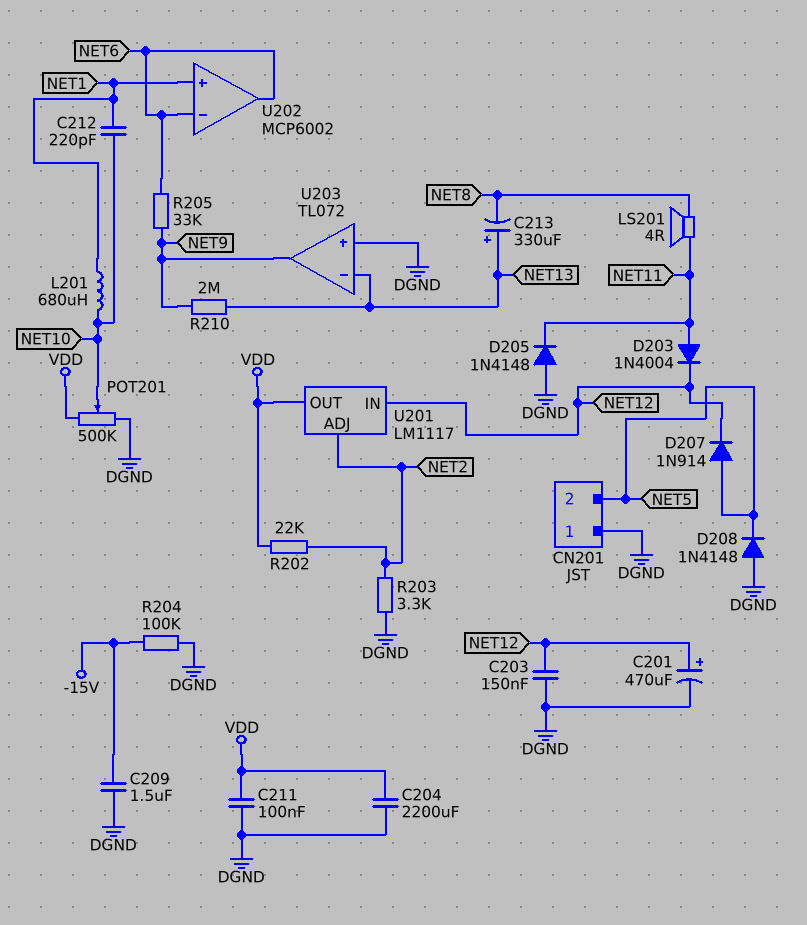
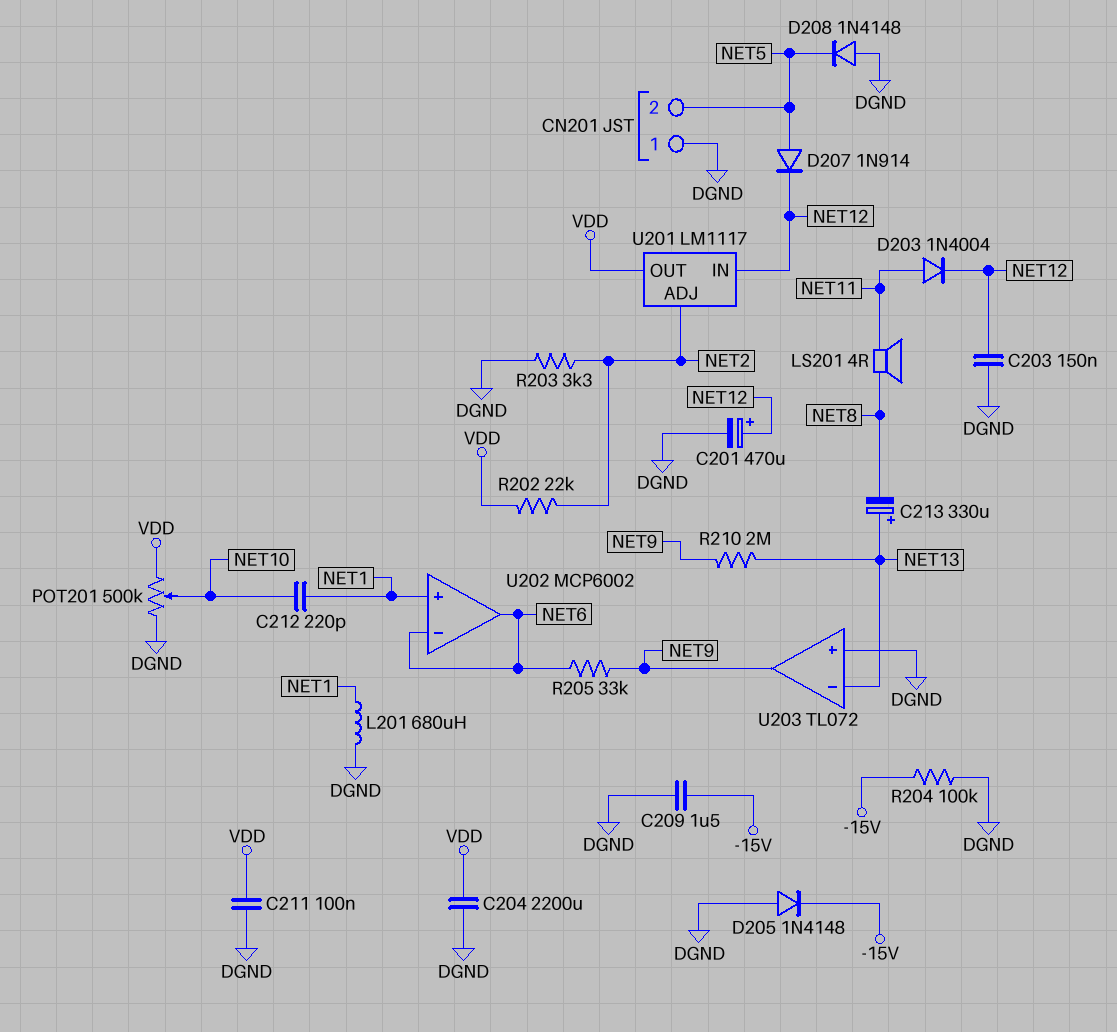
D205: diode 1N4148 (A DGND, K NET11) -> diode 1N4148 (A DGND, K -15V)
L201: 680uH (NET1, NET10) -> 680uH (DGND, NET1)

